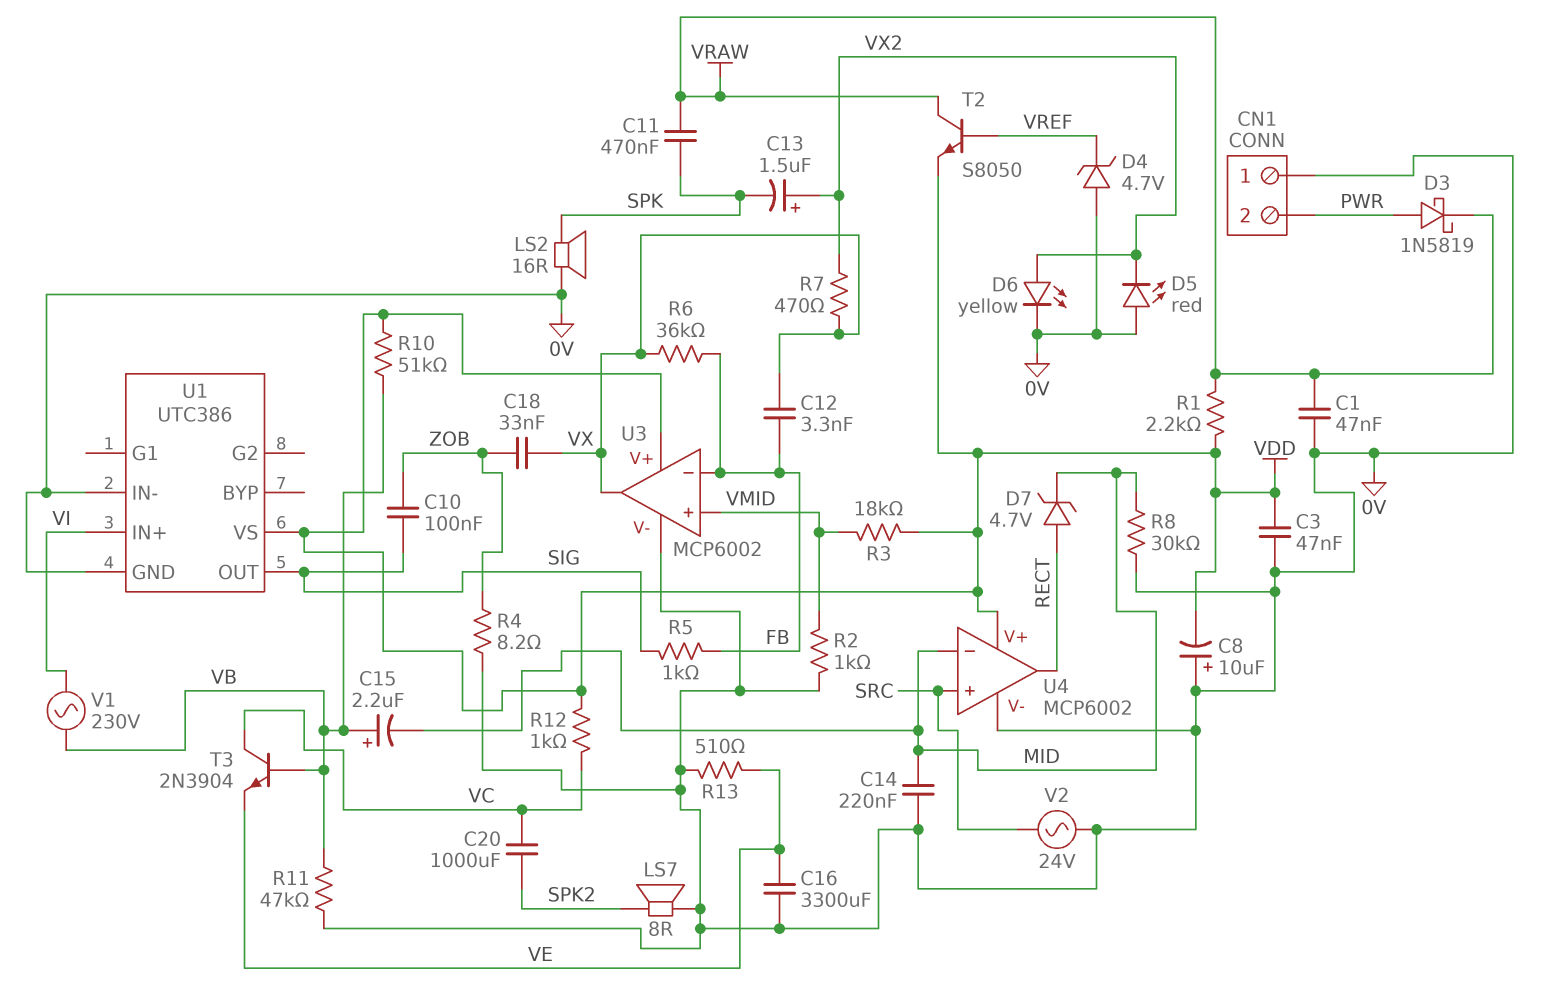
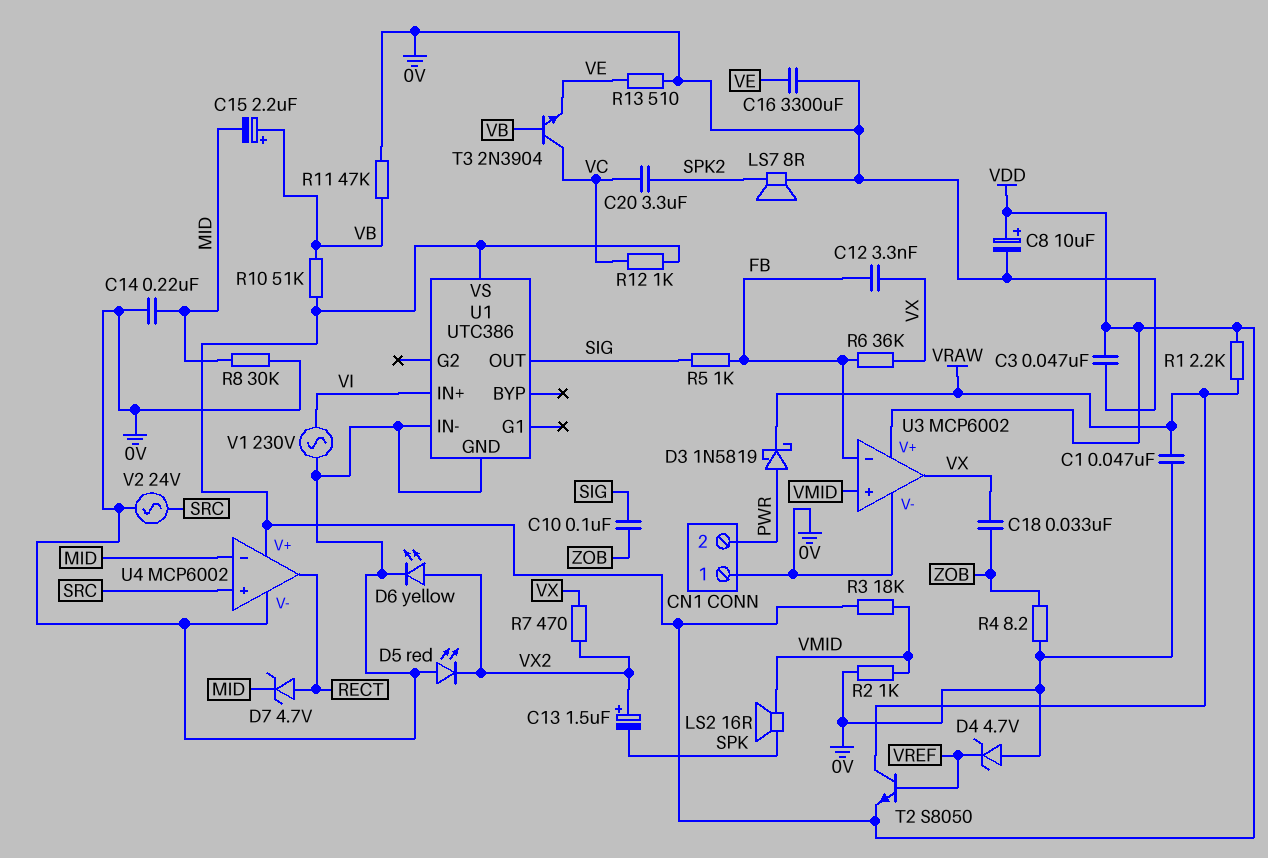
C8: 10uF (plus 0V, minus VDD) -> 10uF (plus VDD, minus 0V)
C11: 470nF (SPK, VRAW) -> none
C20: 1000uF (SPK2, VC) -> 3.3uF (SPK2, VC)
LS2: speaker 16R (0V, SPK) -> speaker 16R (SPK, VMID)
V1: AC 230V (VB, VI) -> AC 230V (0V, VI)

